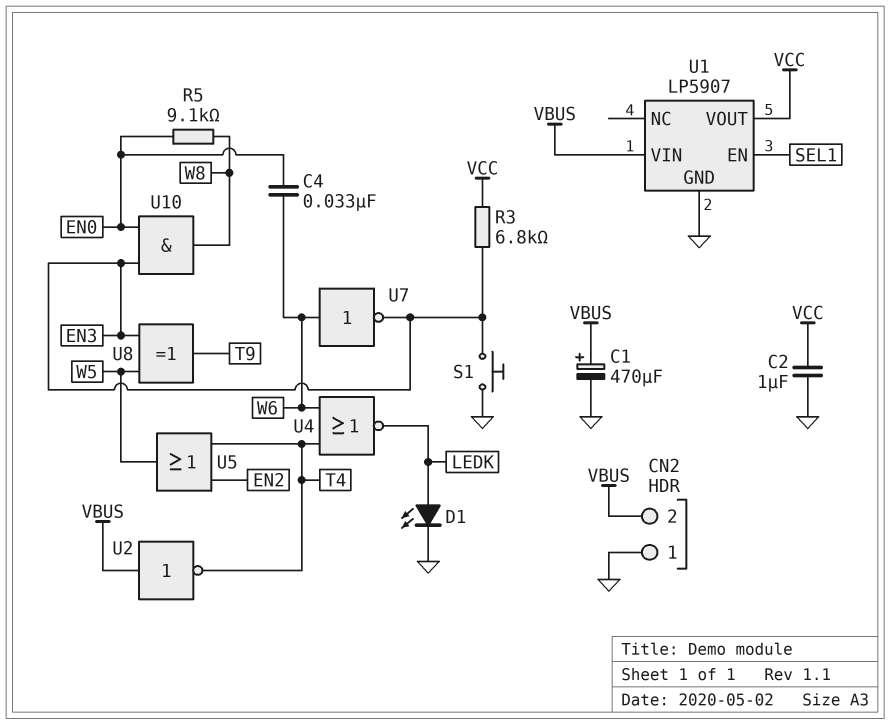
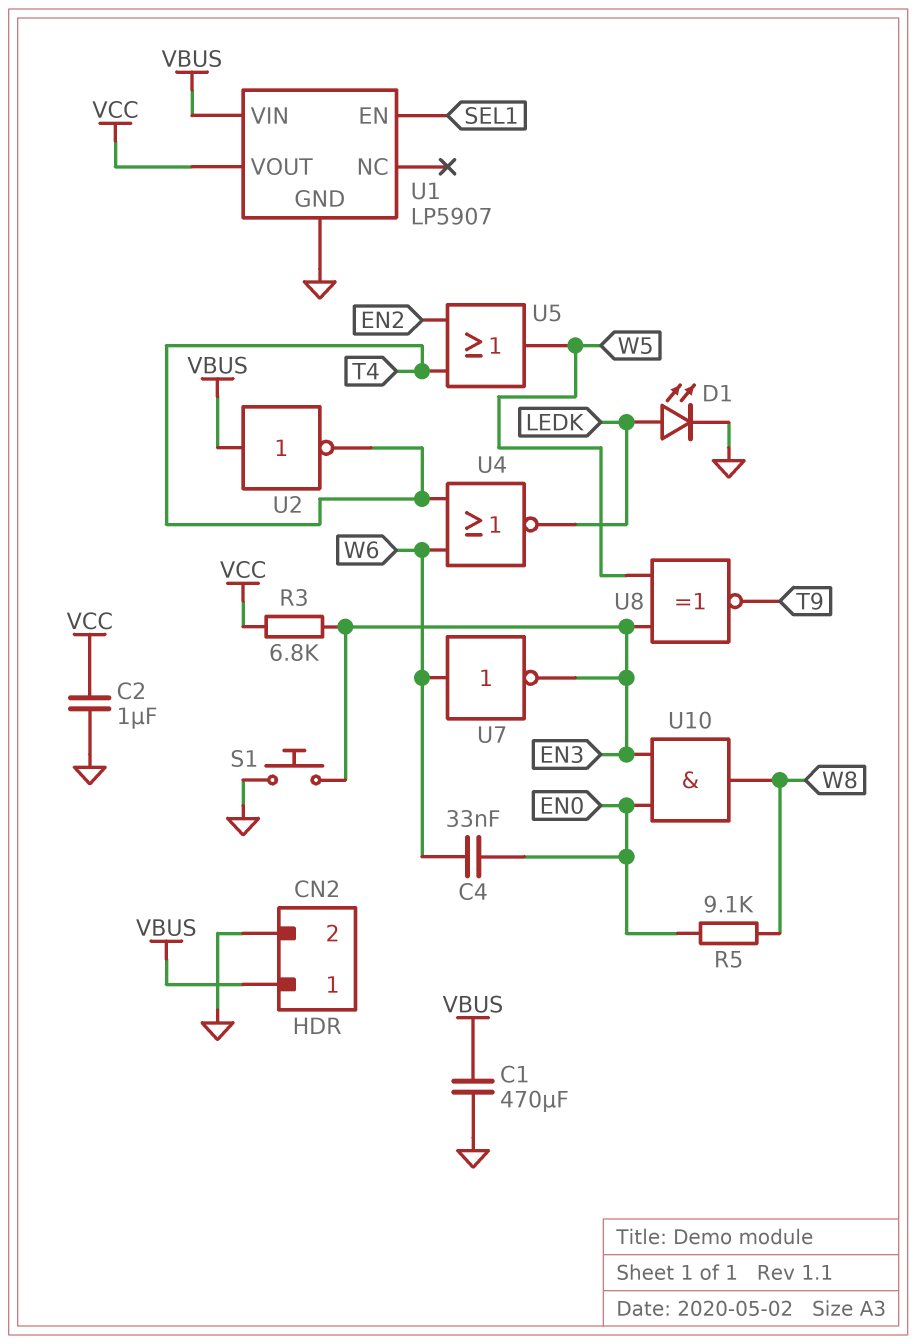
C1: 470uF (plus VBUS, minus GND) -> 470uF (GND, VBUS)
CN2 pin 1: GND -> VBUS
CN2 pin 2: VBUS -> GND
U8: XOR (in EN3, in W5, out T9) -> XNOR (in EN3, in W5, out T9)

